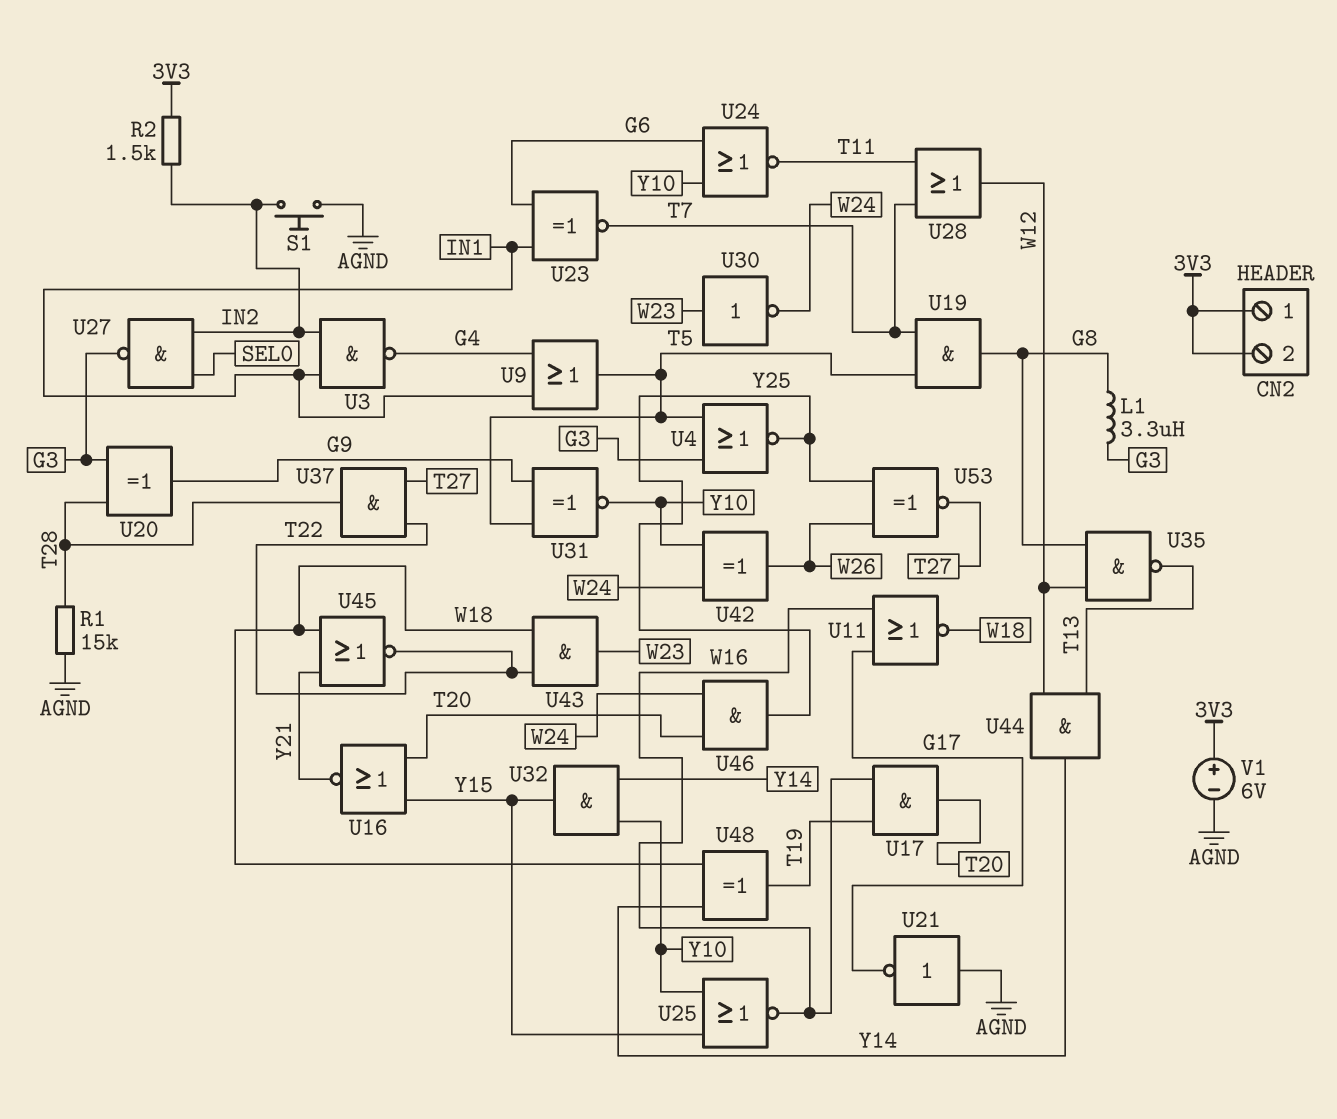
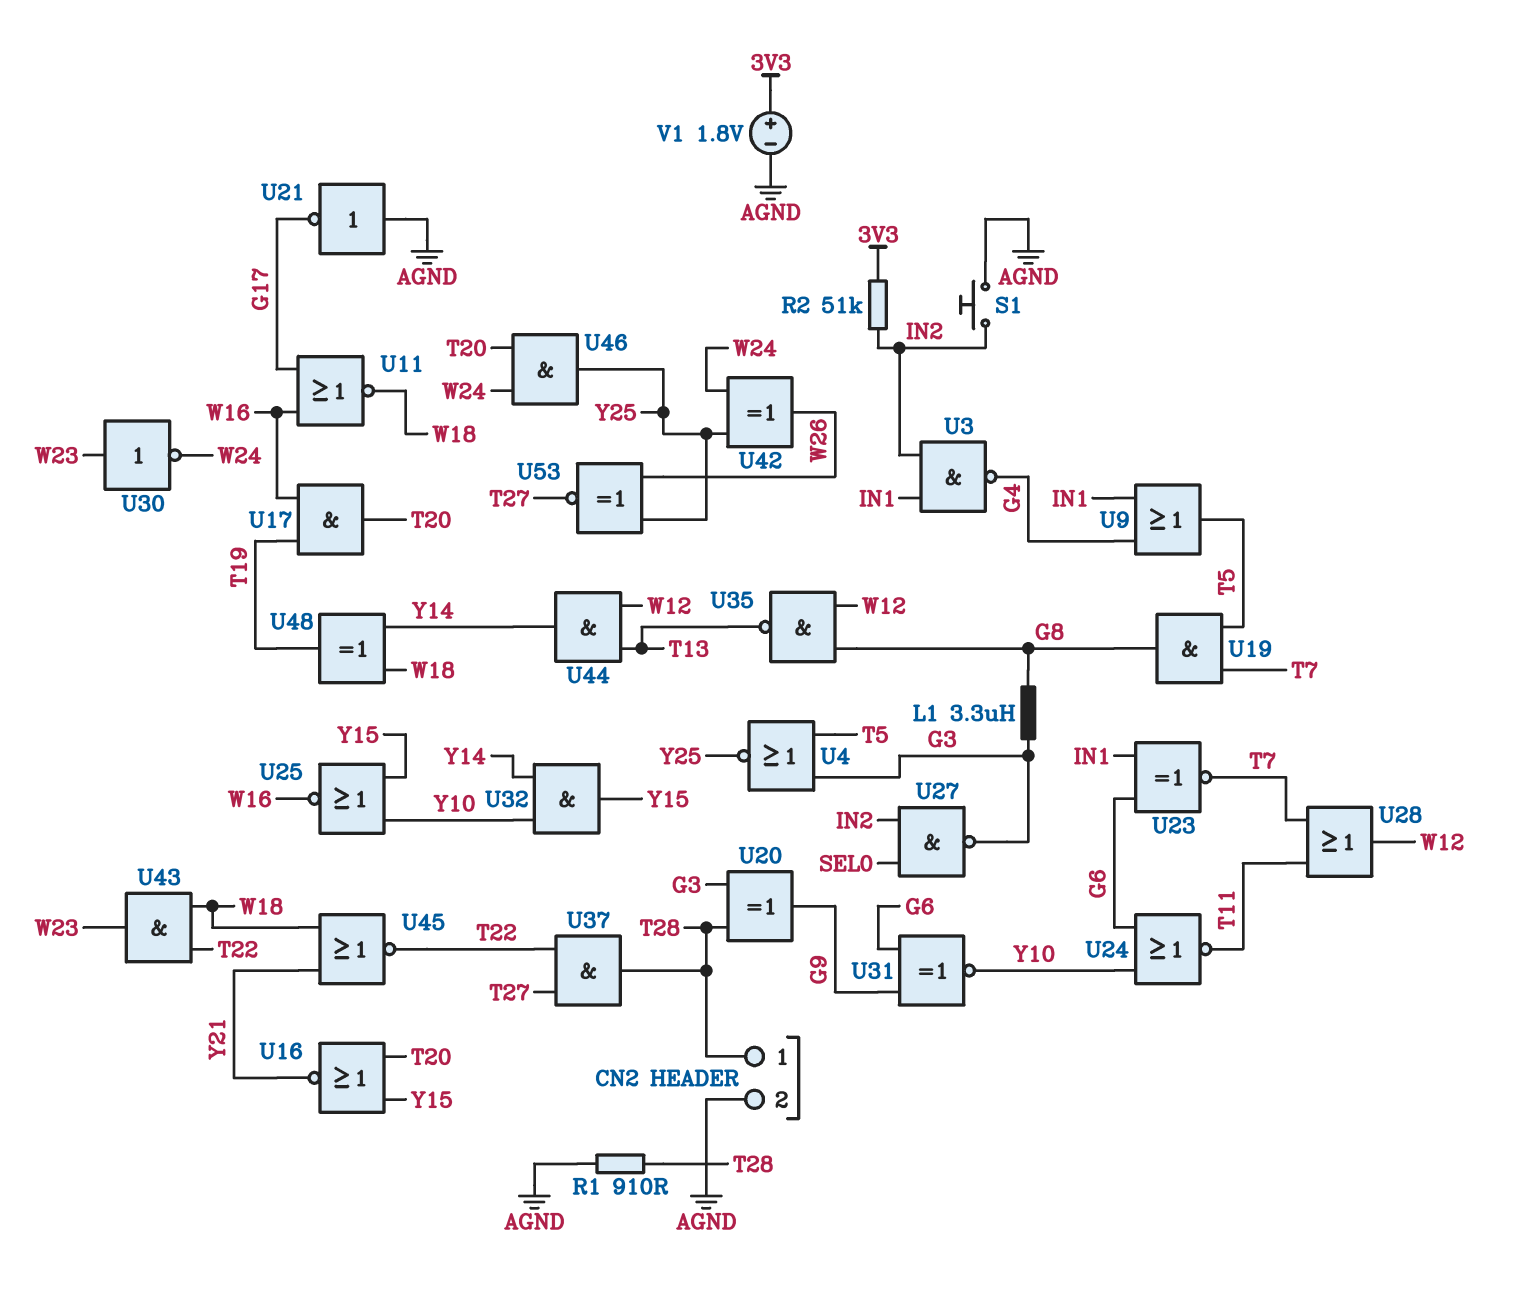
CN2 pin 1: 3V3 -> T28
CN2 pin 2: 3V3 -> AGND
R1: 15k (AGND, T28) -> 910 (AGND, T28)
R2: 1.5k (3V3, IN2) -> 51k (3V3, IN2)
U31: XNOR (in G9, in T5, out Y10) -> XNOR (in G6, in G9, out Y10)
U42: XOR (in W24, in Y10, out W26) -> XOR (in W24, in Y25, out W26)
V1: 6V (plus 3V3, minus AGND) -> 1.8V (plus 3V3, minus AGND)

